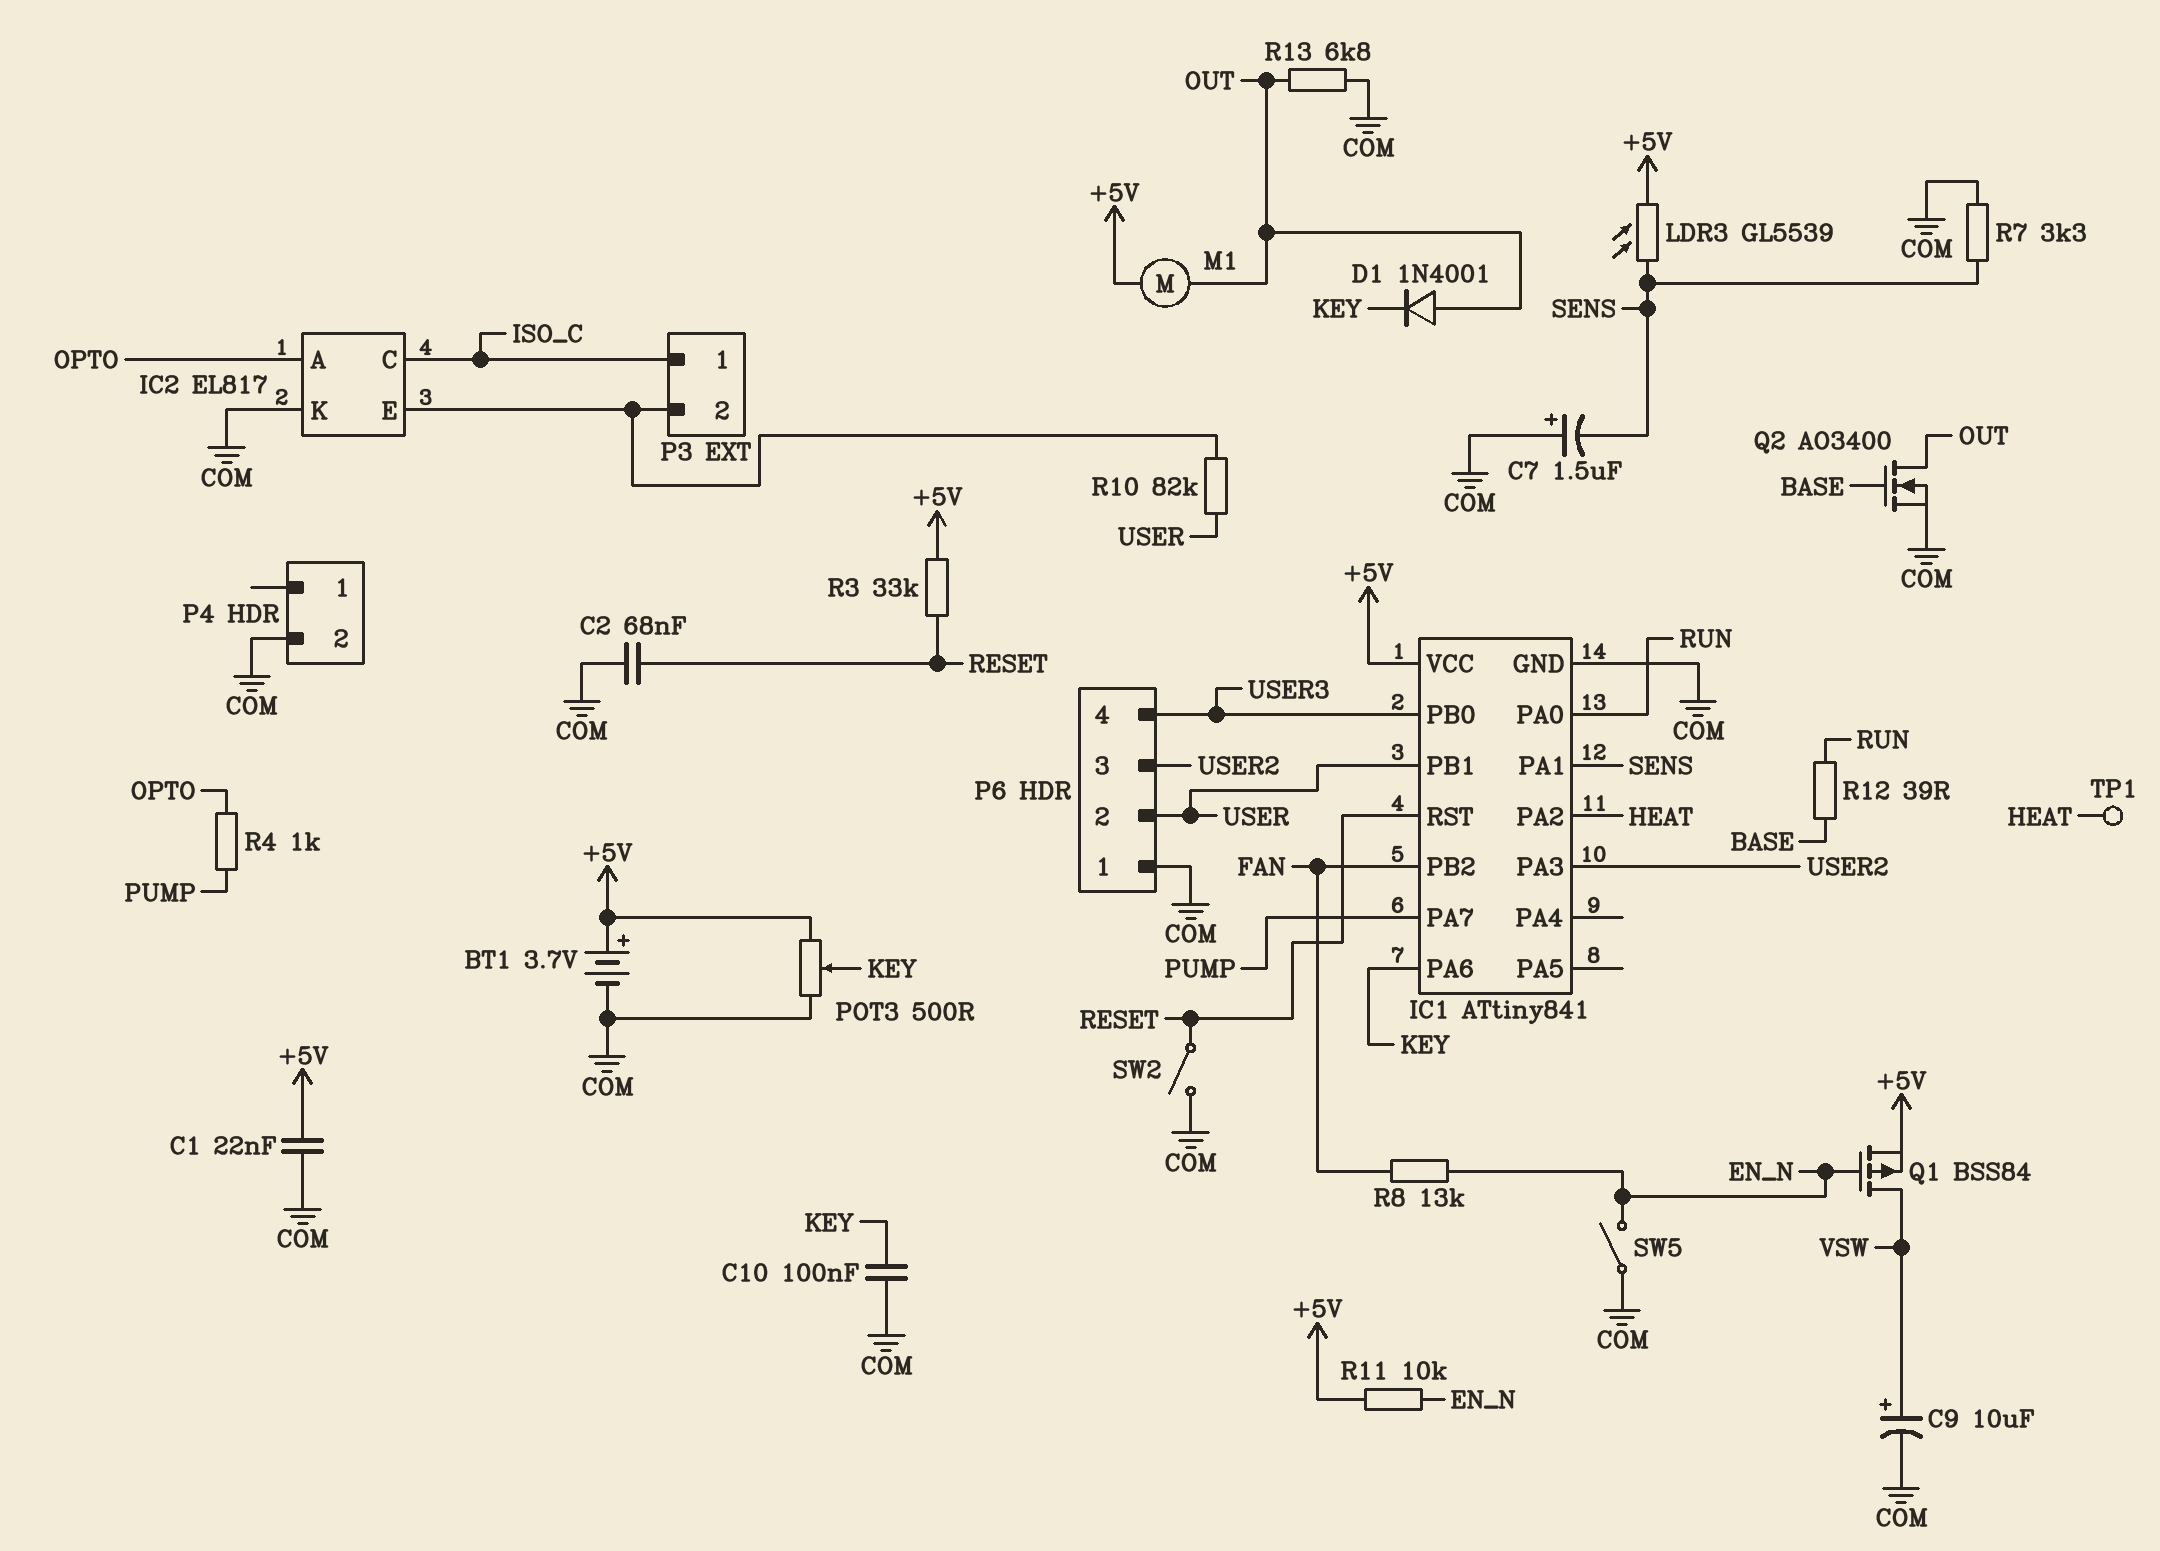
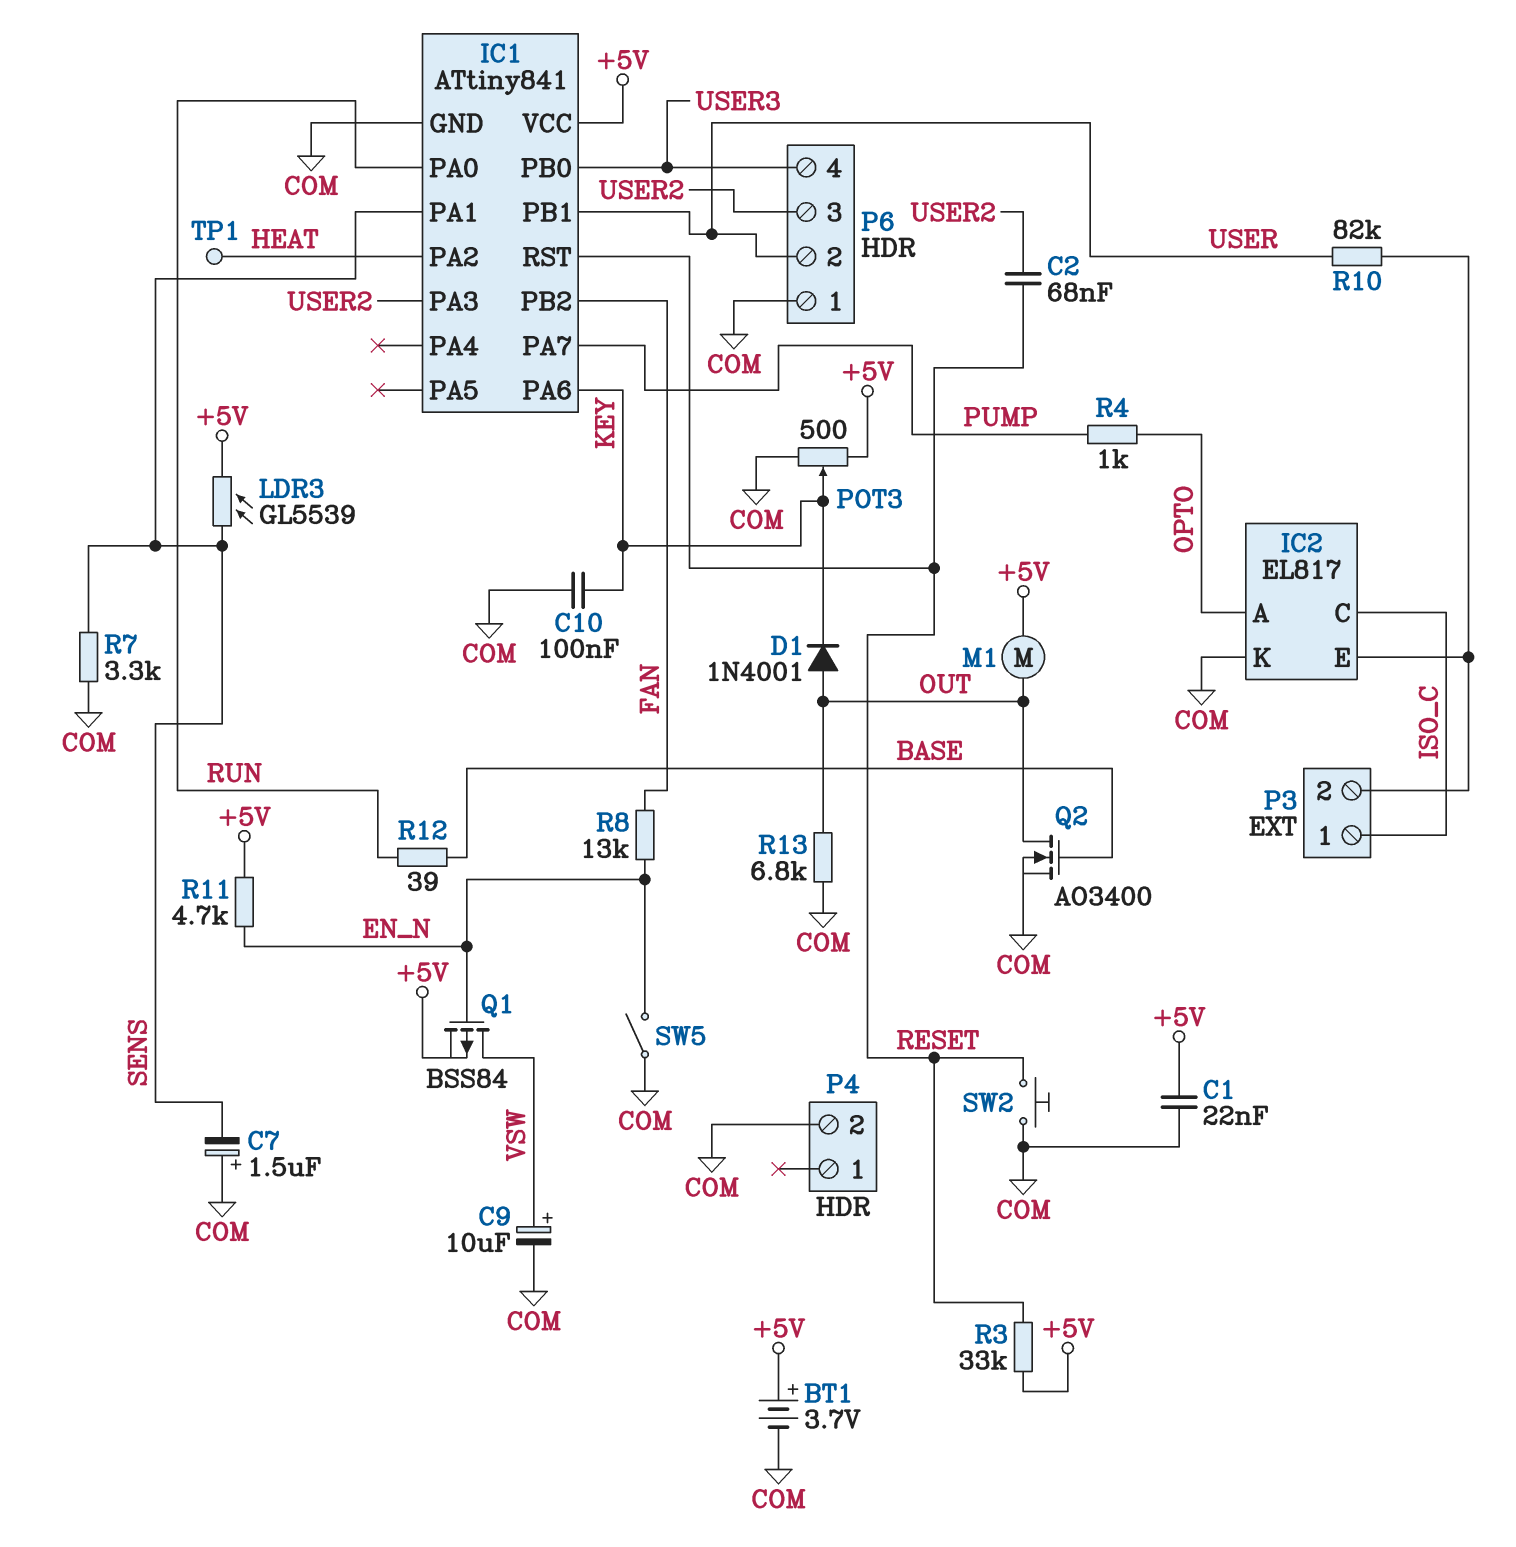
C2: 68nF (COM, RESET) -> 68nF (RESET, USER2)
R11: 10k (+5V, EN_N) -> 4.7k (+5V, EN_N)
SW2: switch (COM, RESET) -> button (COM, RESET)

